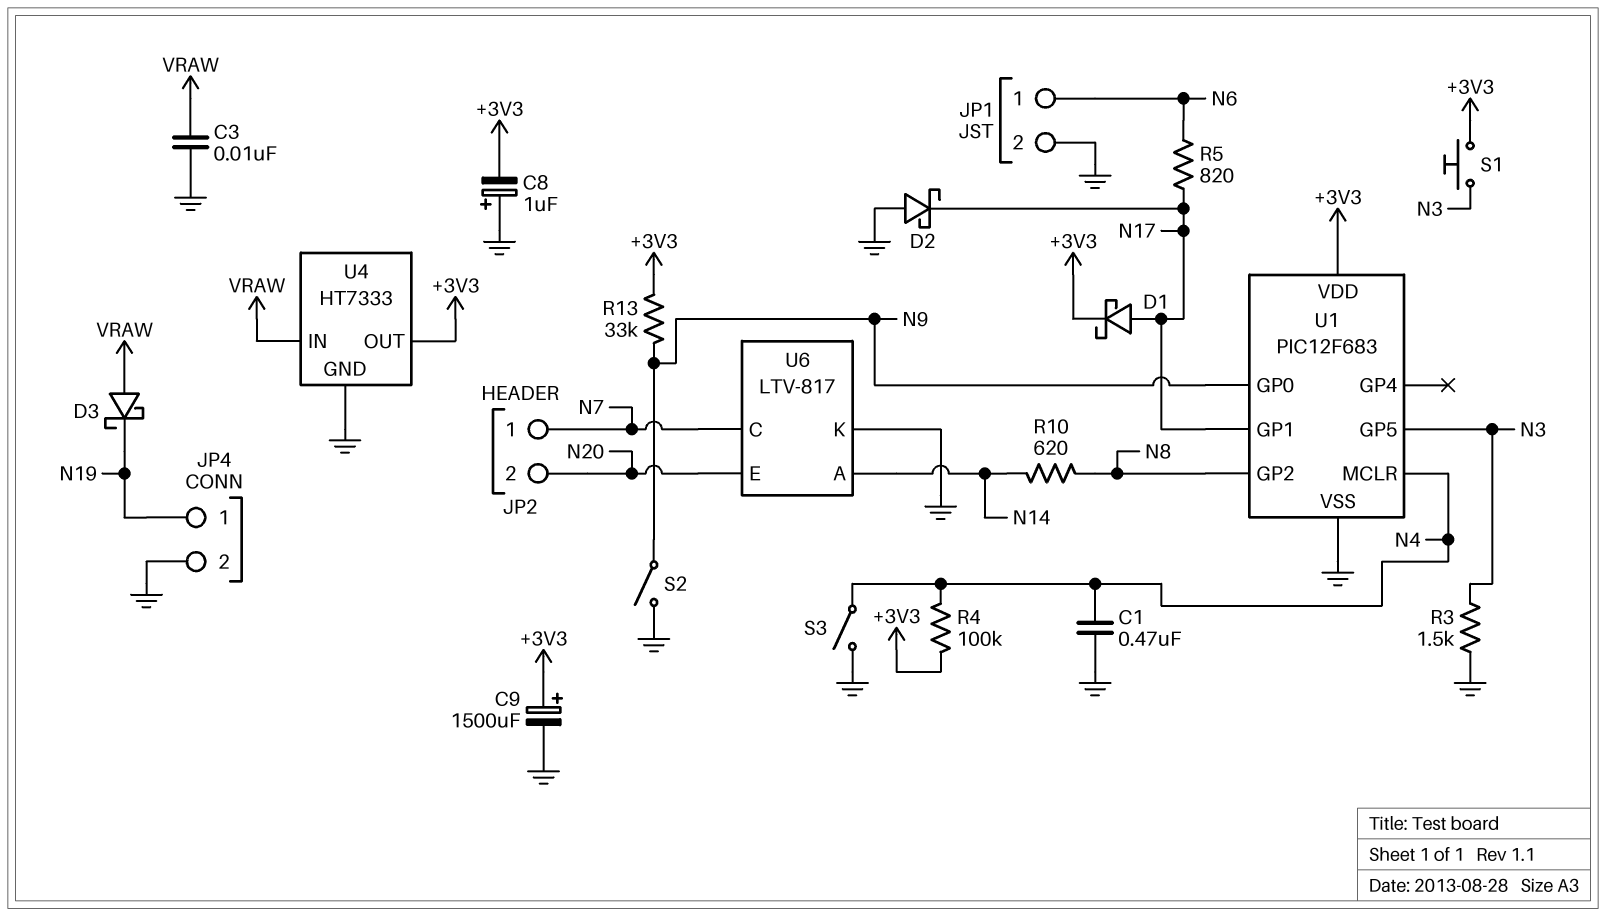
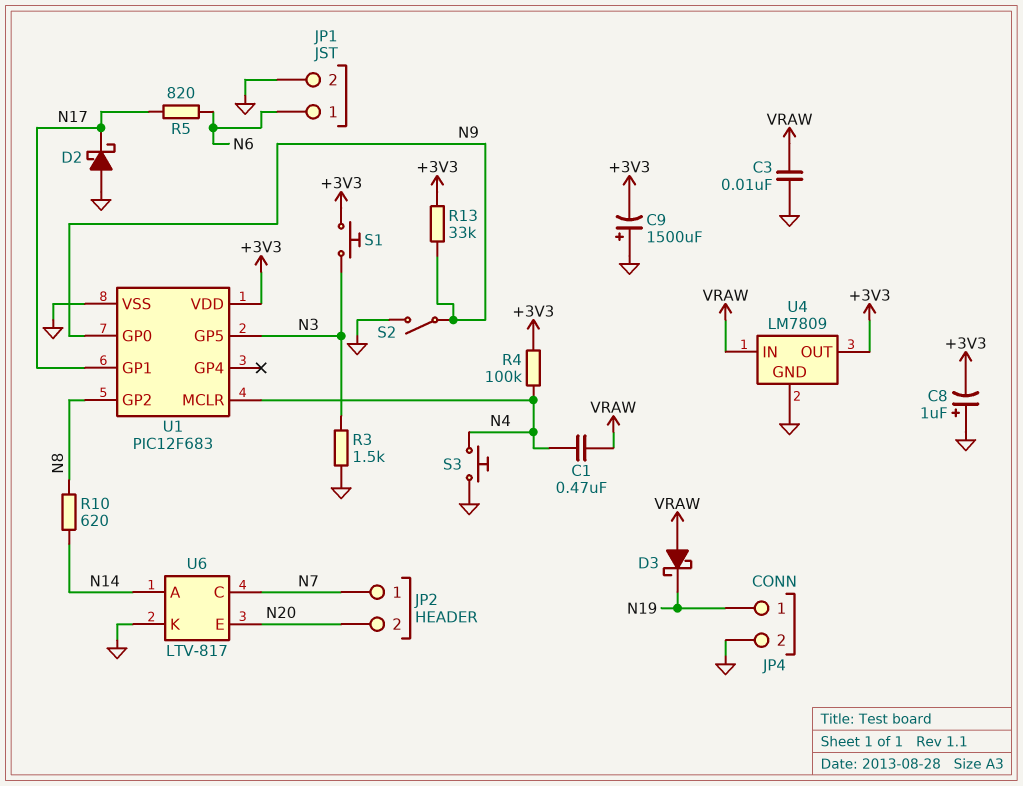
C1: 470nF (GND, N4) -> 470nF (N4, VRAW)
C9: 1500uF (plus +3V3, minus GND) -> 1500uF (plus GND, minus +3V3)
D1: schottky (A N17, K +3V3) -> none
S3: switch (GND, N4) -> button (GND, N4)
U4: HT7333 -> LM7809

